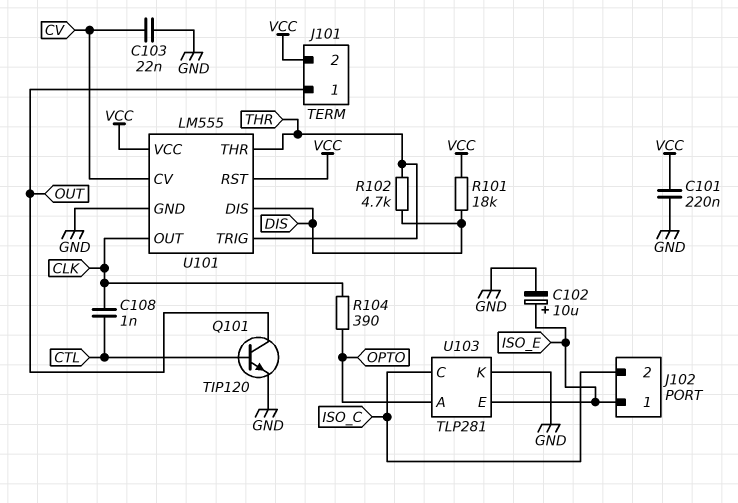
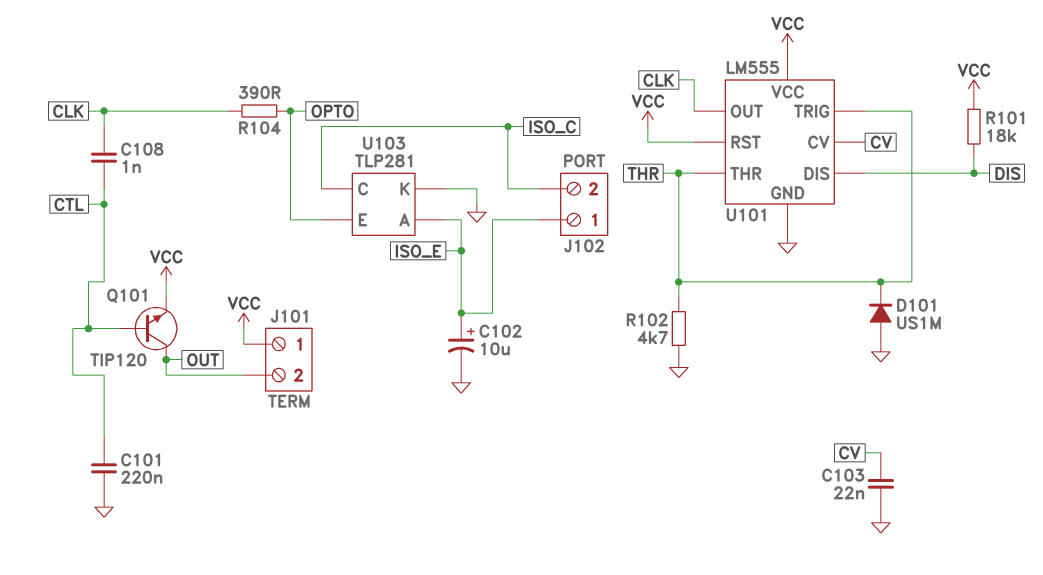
C101: 220nF (GND, VCC) -> 220nF (CTL, GND)
D101: none -> diode US1M (A GND, K THR)
J101 pin 1: OUT -> VCC
J101 pin 2: VCC -> OUT
Q101: NPN TIP120 (B CTL, C OUT, E GND) -> NPN TIP120 (B CTL, C OUT, E VCC)
R102: 4.7k (DIS, THR) -> 4.7k (GND, THR)
U103 pin A: OPTO -> ISO_E
U103 pin E: ISO_E -> OPTO

